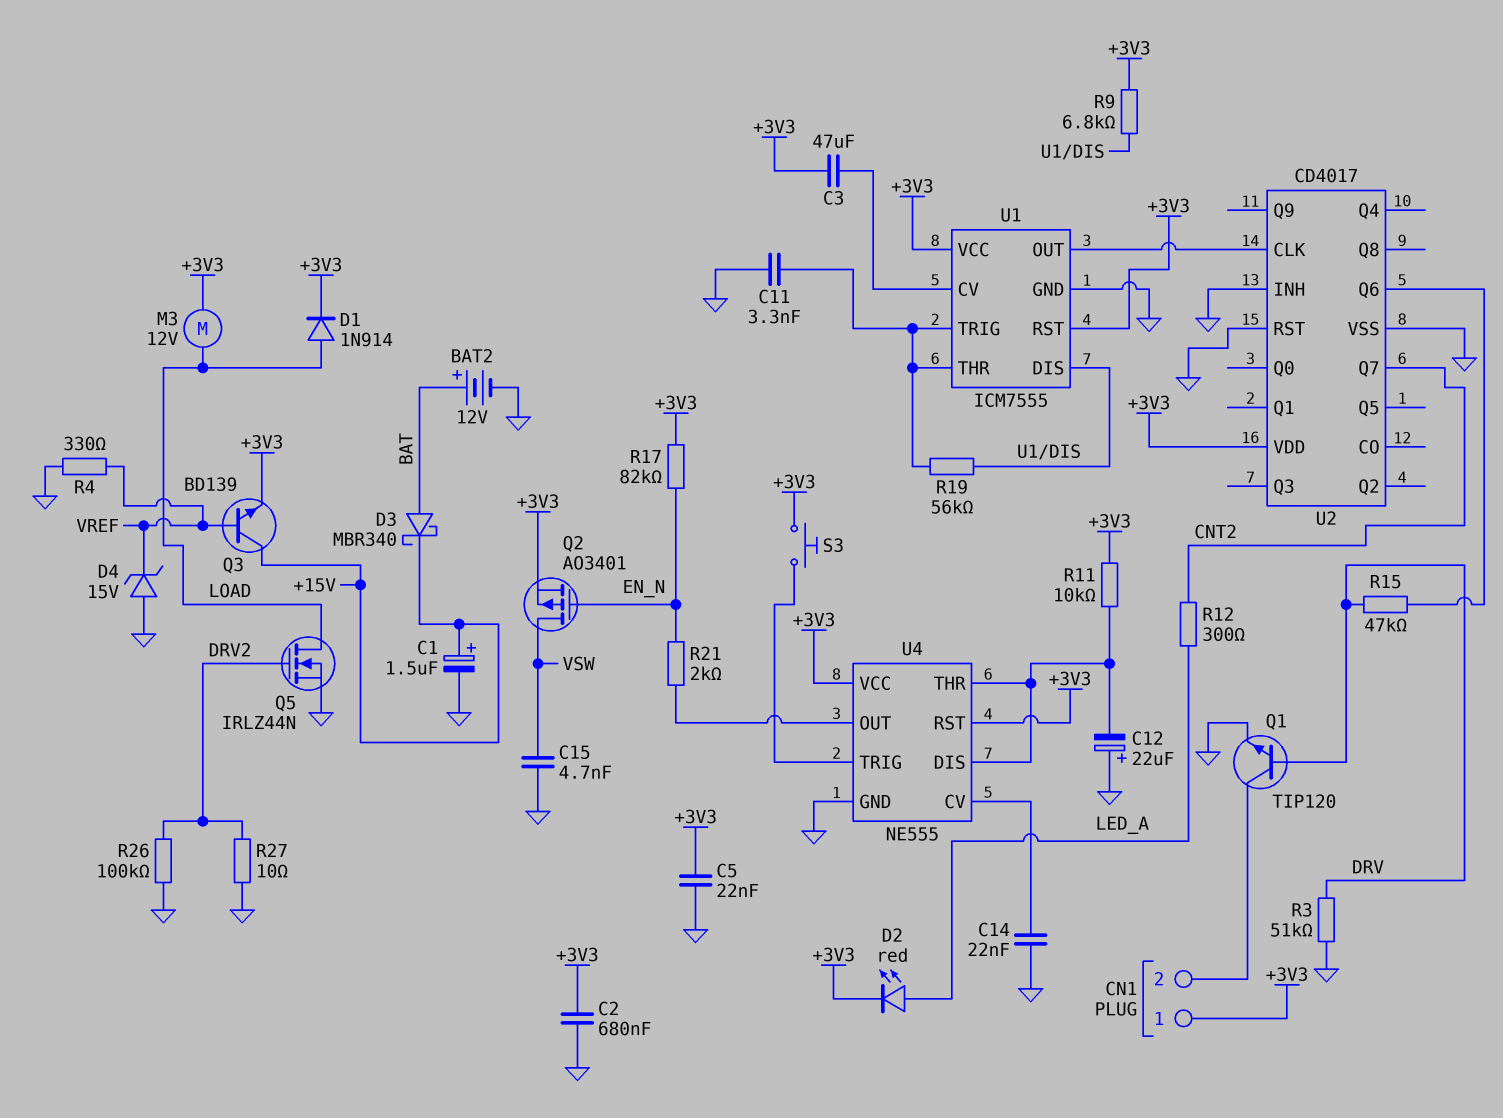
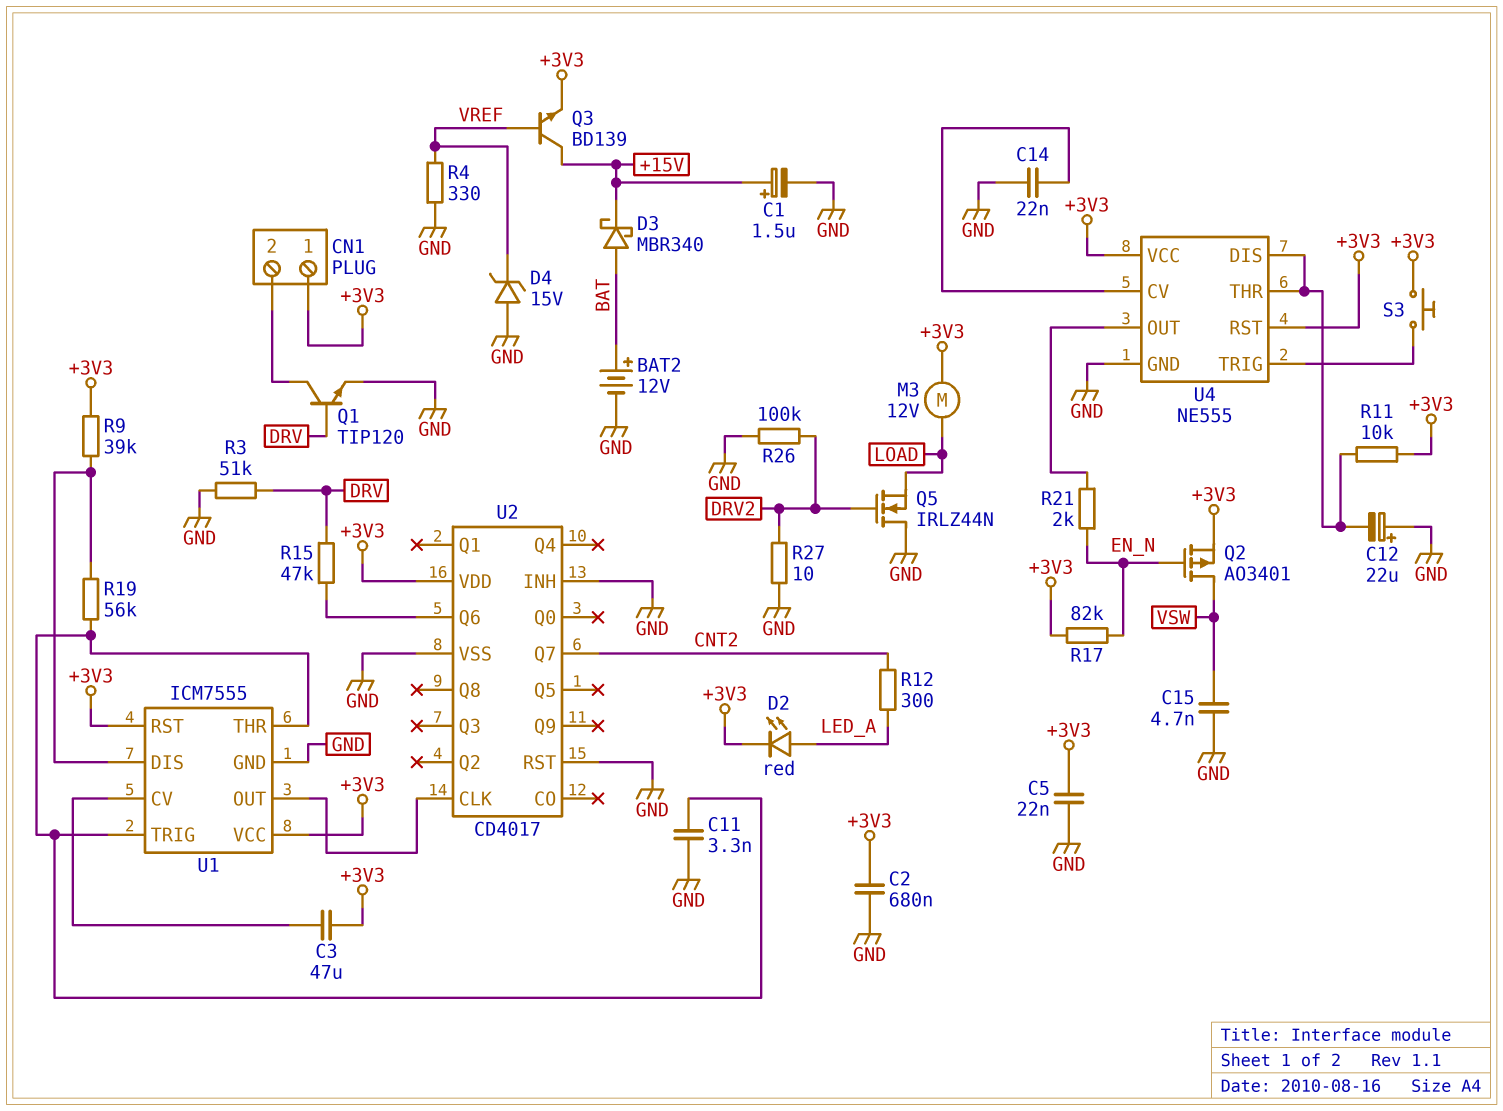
D1: diode 1N914 (A LOAD, K +3V3) -> none
Q5: NMOS IRLZ44N (G DRV2, D LOAD, S GND) -> NMOS IRLZ44N (G DRV2, D GND, S LOAD)
R9: 6.8k (+3V3, U1/DIS) -> 39k (+3V3, U1/DIS)

